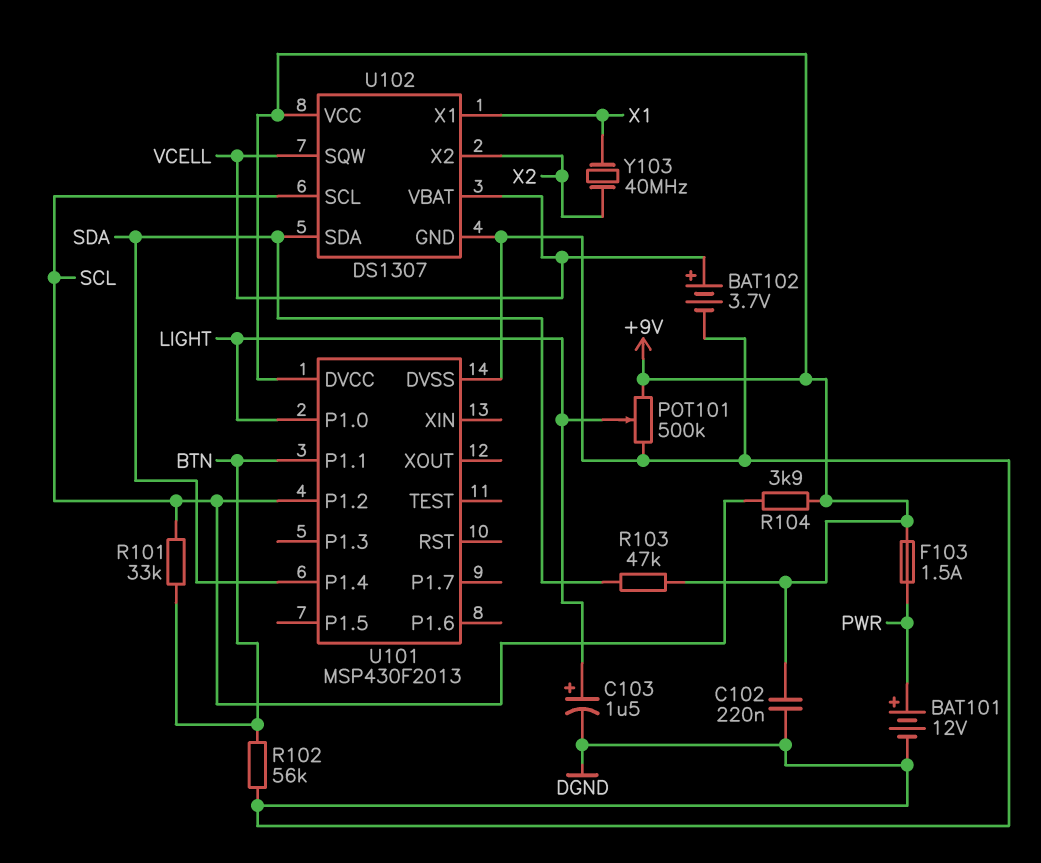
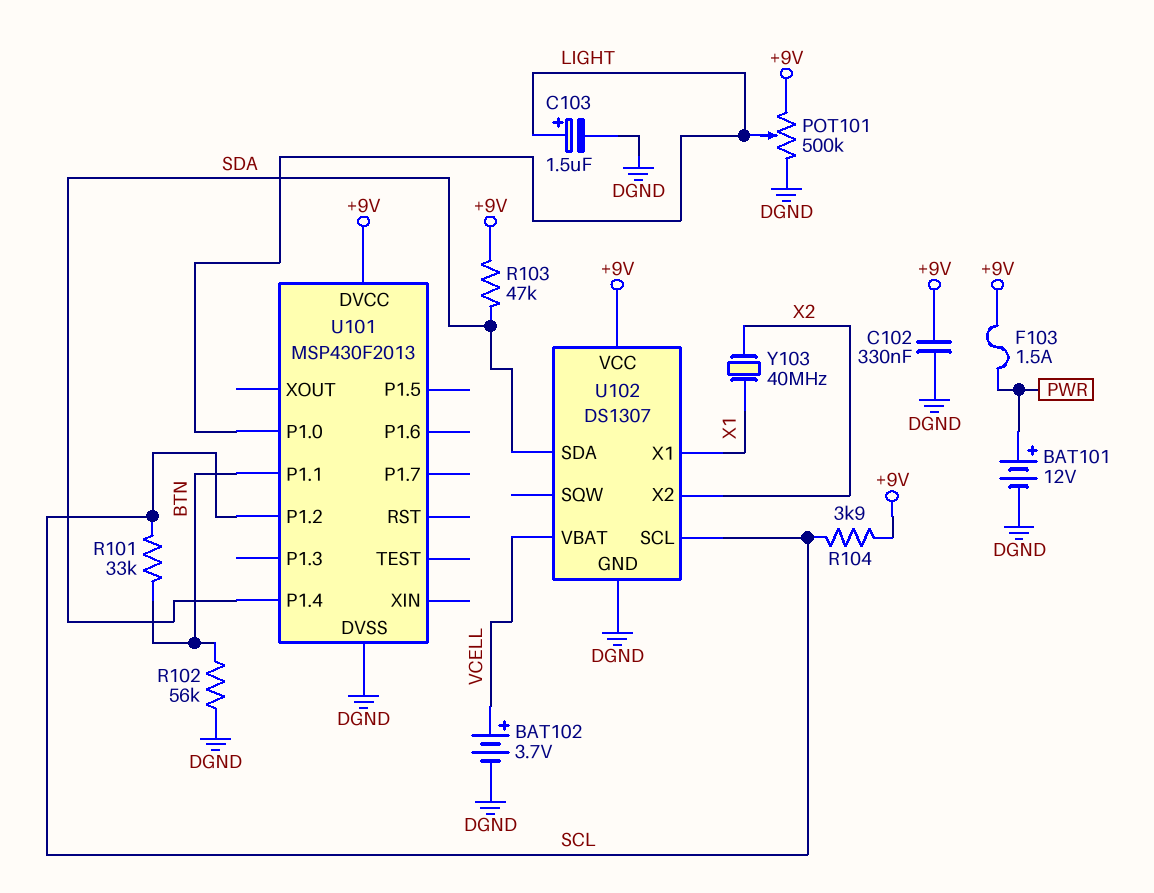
C102: 220nF (+9V, DGND) -> 330nF (+9V, DGND)
U102 pin SQW: VCELL -> none

